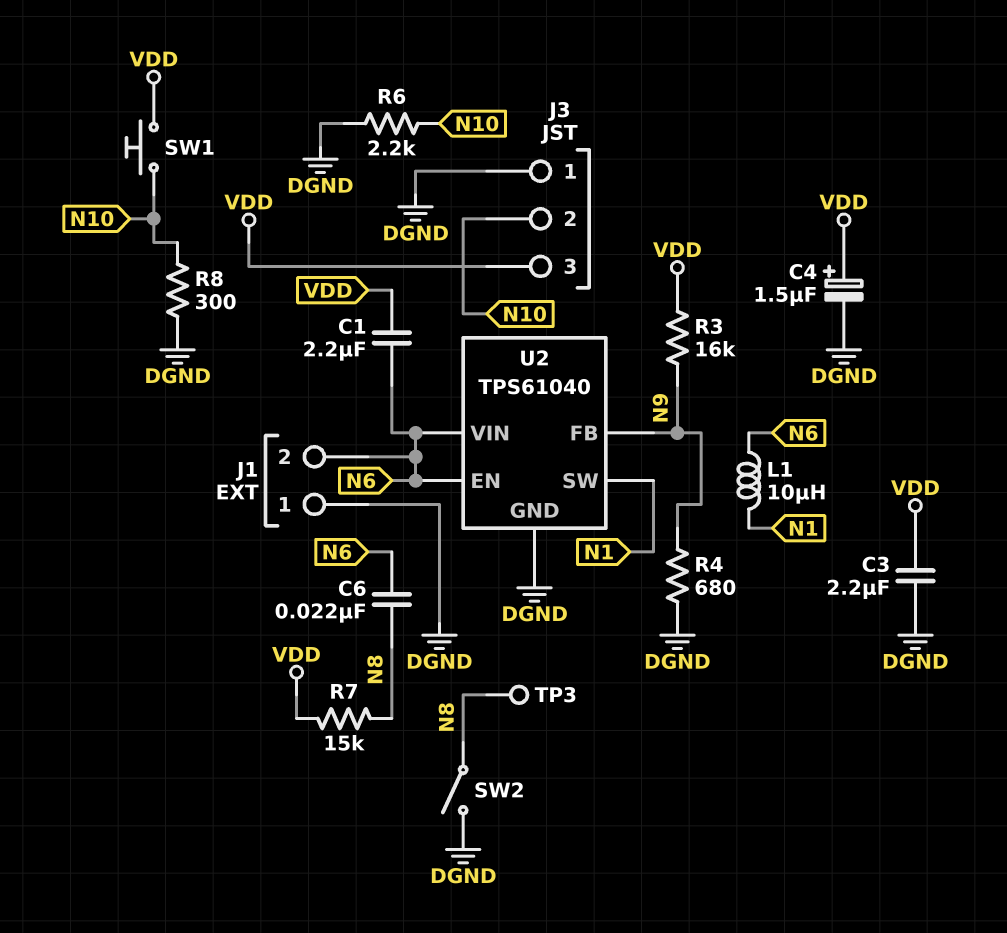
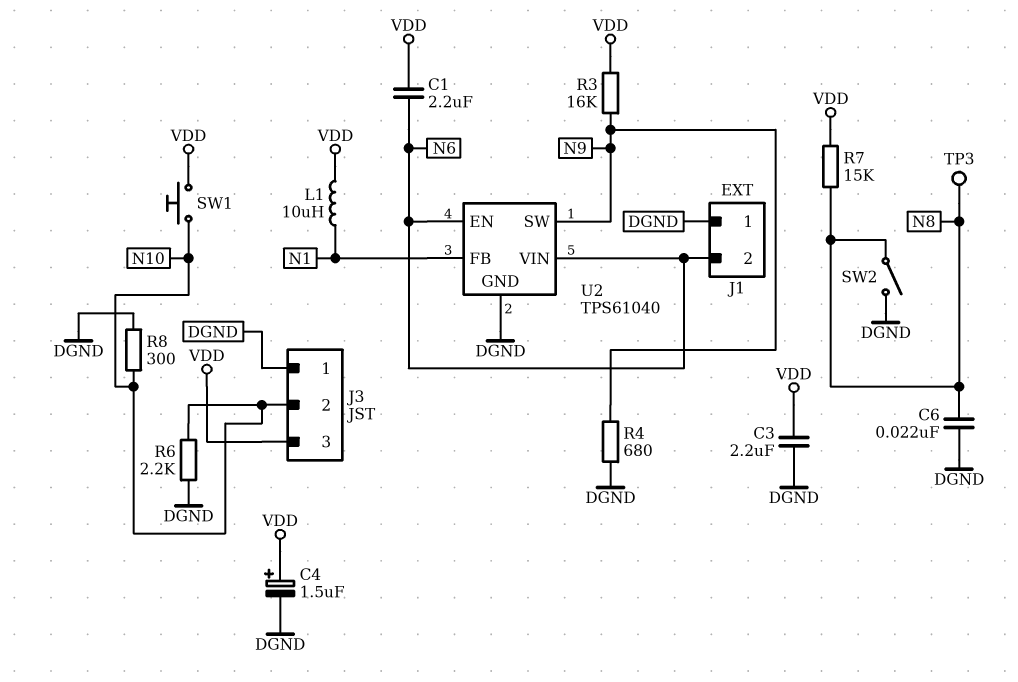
C6: 22nF (N6, N8) -> 22nF (DGND, N8)
L1: 10uH (N1, N6) -> 10uH (N1, VDD)
U2 pin FB: N9 -> N1
U2 pin SW: N1 -> N9

